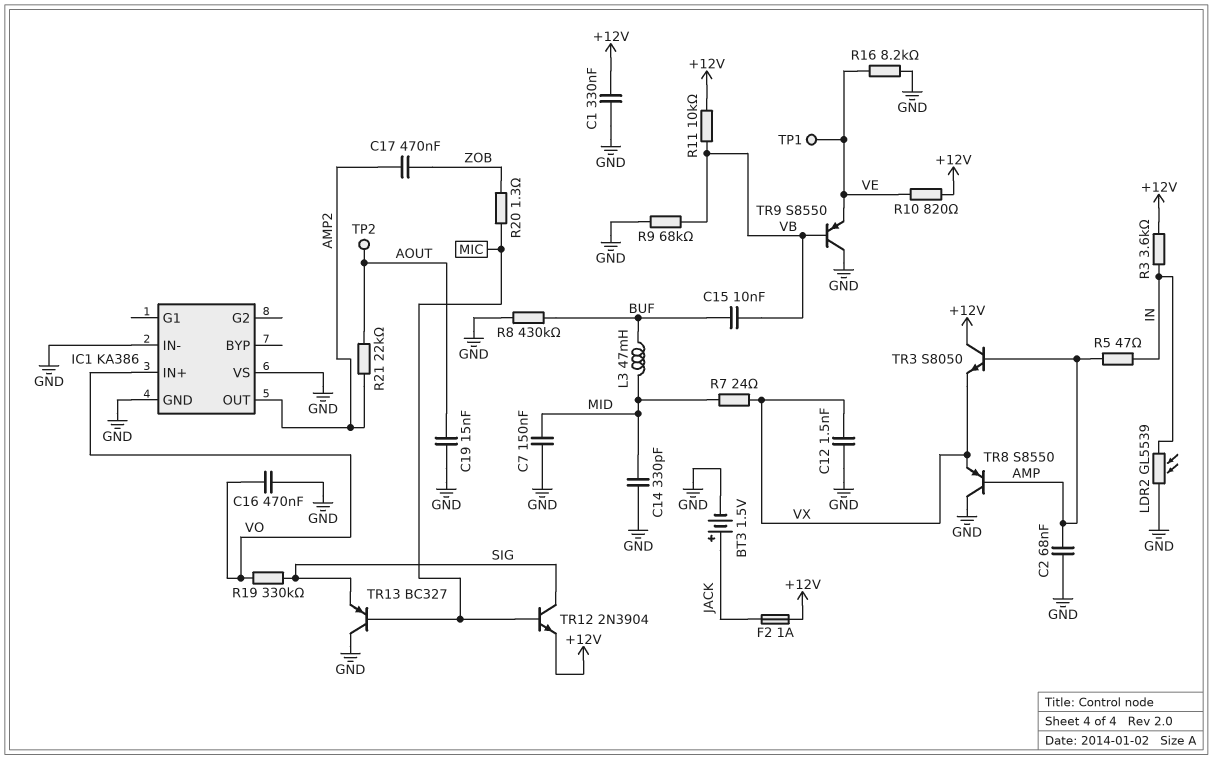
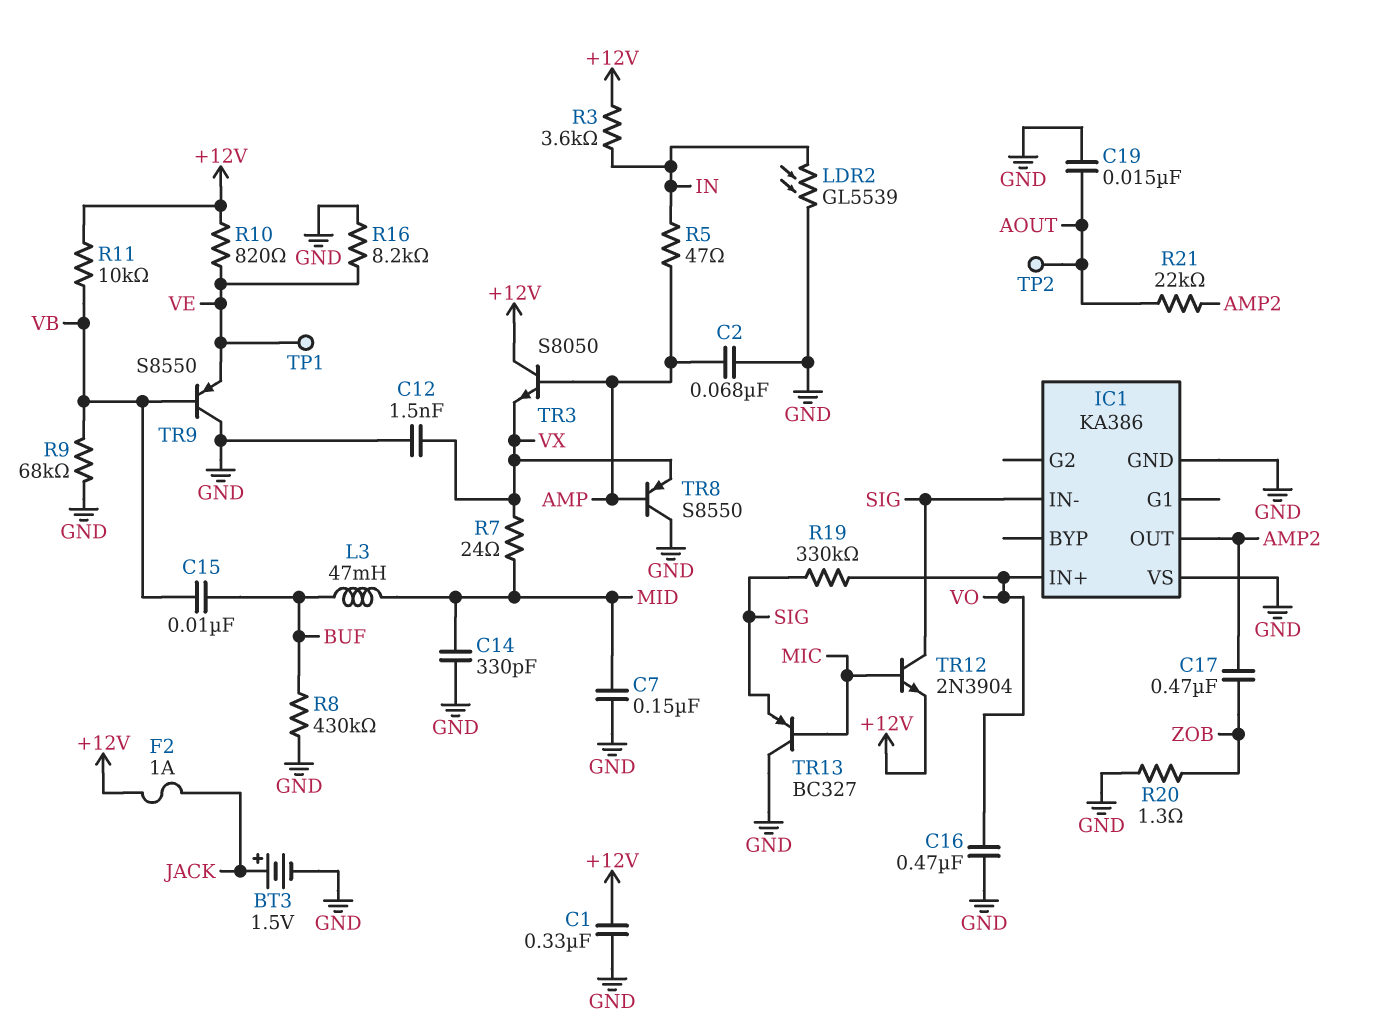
IC1 pin IN-: GND -> SIG
R20: 1.3 (MIC, ZOB) -> 1.3 (GND, ZOB)

